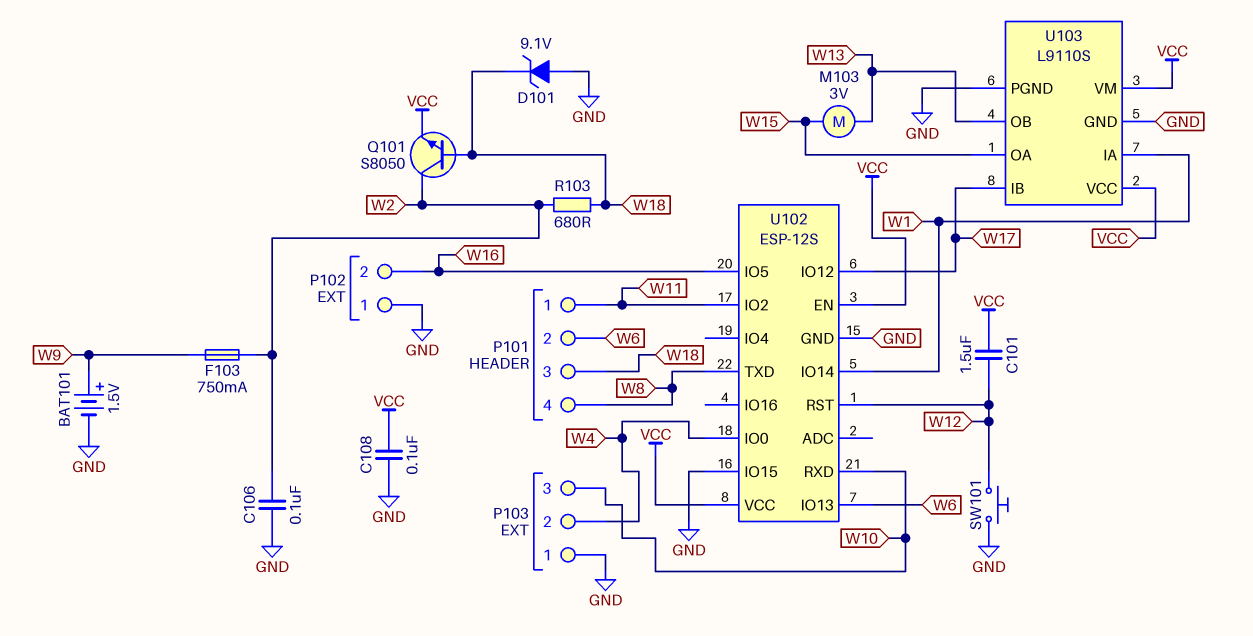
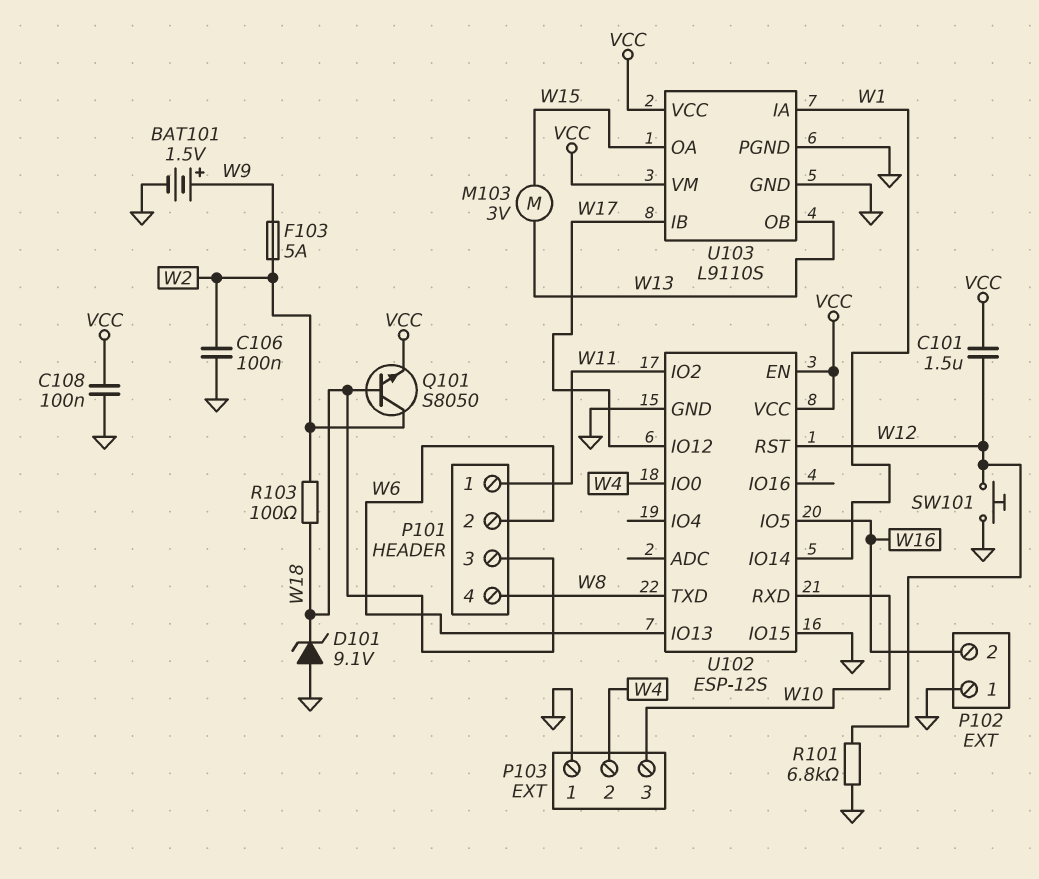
F103: 750mA (W2, W9) -> 5A (W2, W9)
R101: none -> 6.8k (GND, W12)
R103: 680 (W2, W18) -> 100 (W2, W18)

